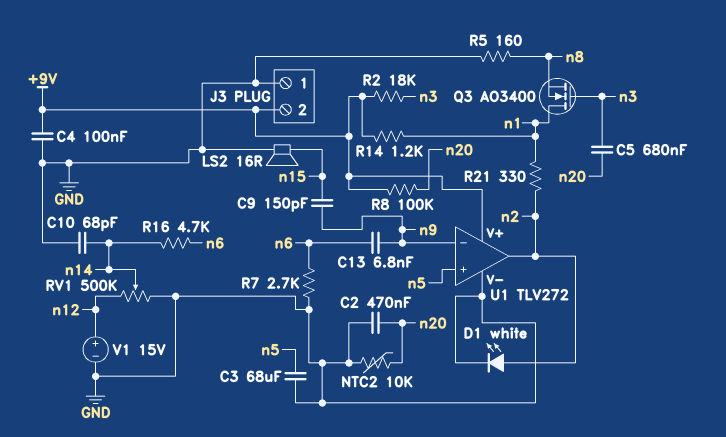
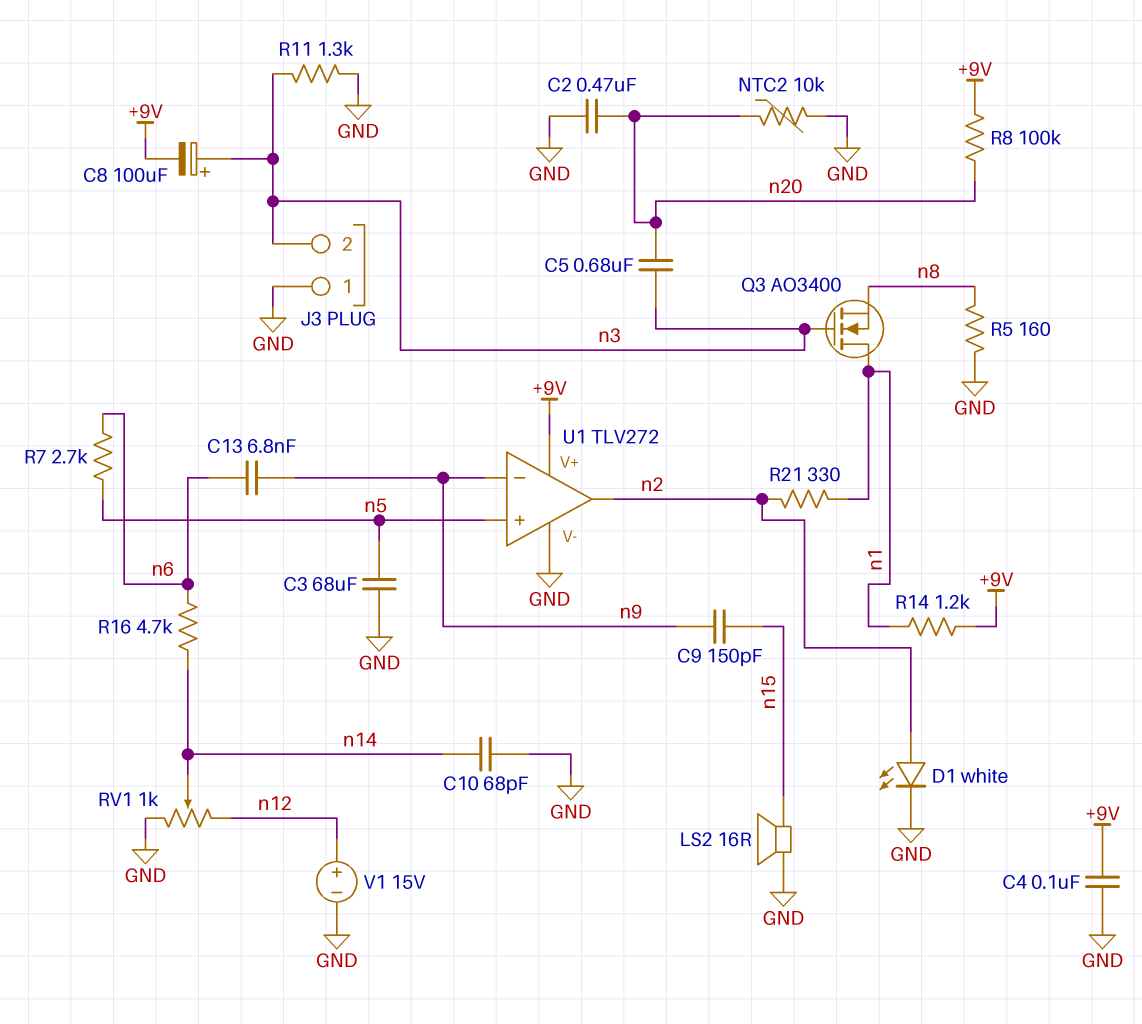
C8: none -> 100uF (plus n3, minus +9V)
J3 pin 2: +9V -> n3
R2: 18k (+9V, n3) -> none
R7: 2.7k (GND, n6) -> 2.7k (n5, n6)
R11: none -> 1.3k (GND, n3)
RV1: 500k (GND, n12, wiper n14) -> 1k (GND, n12, wiper n14)

